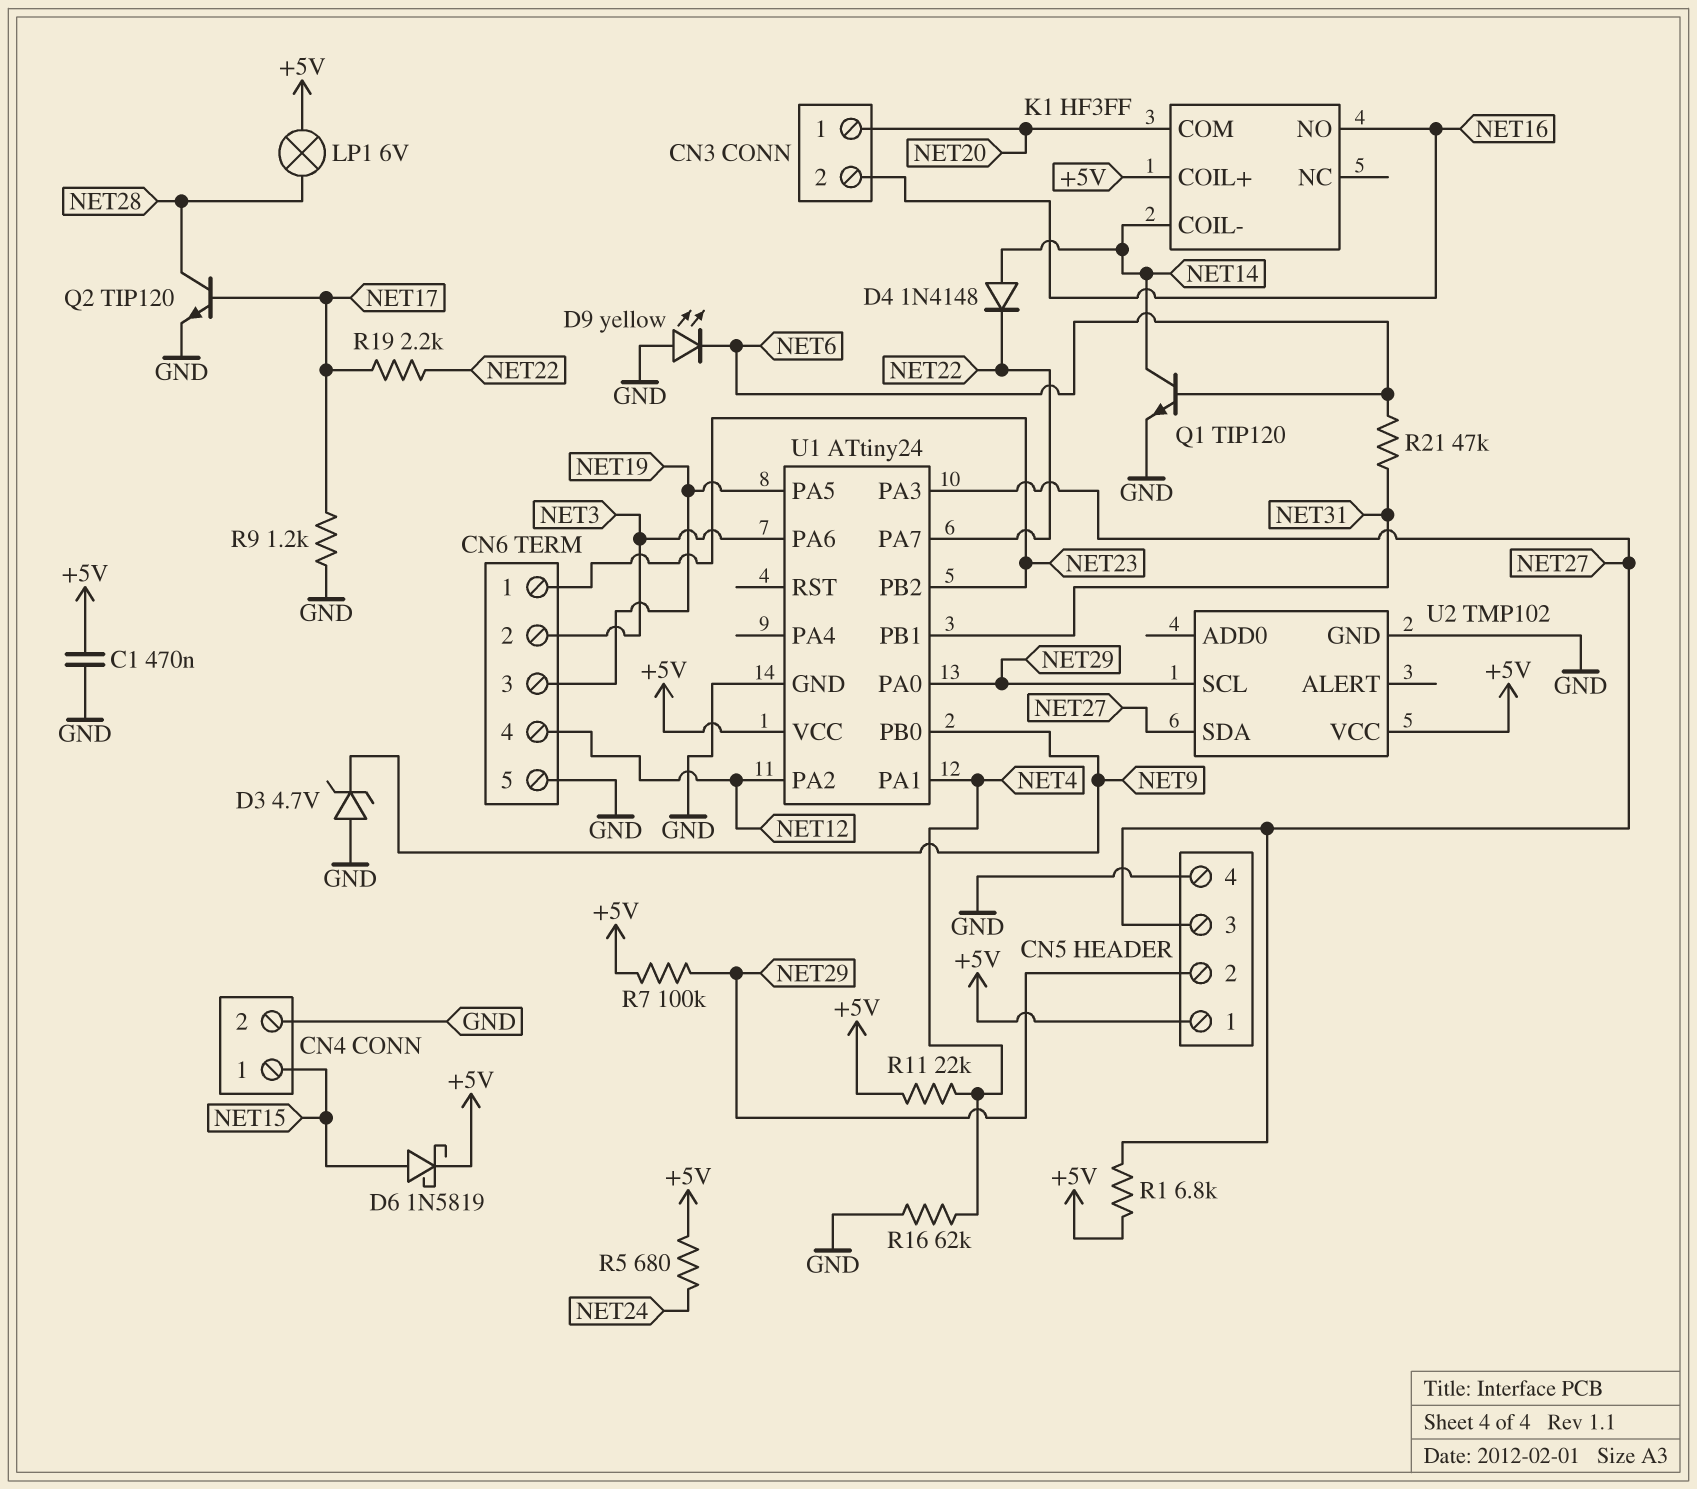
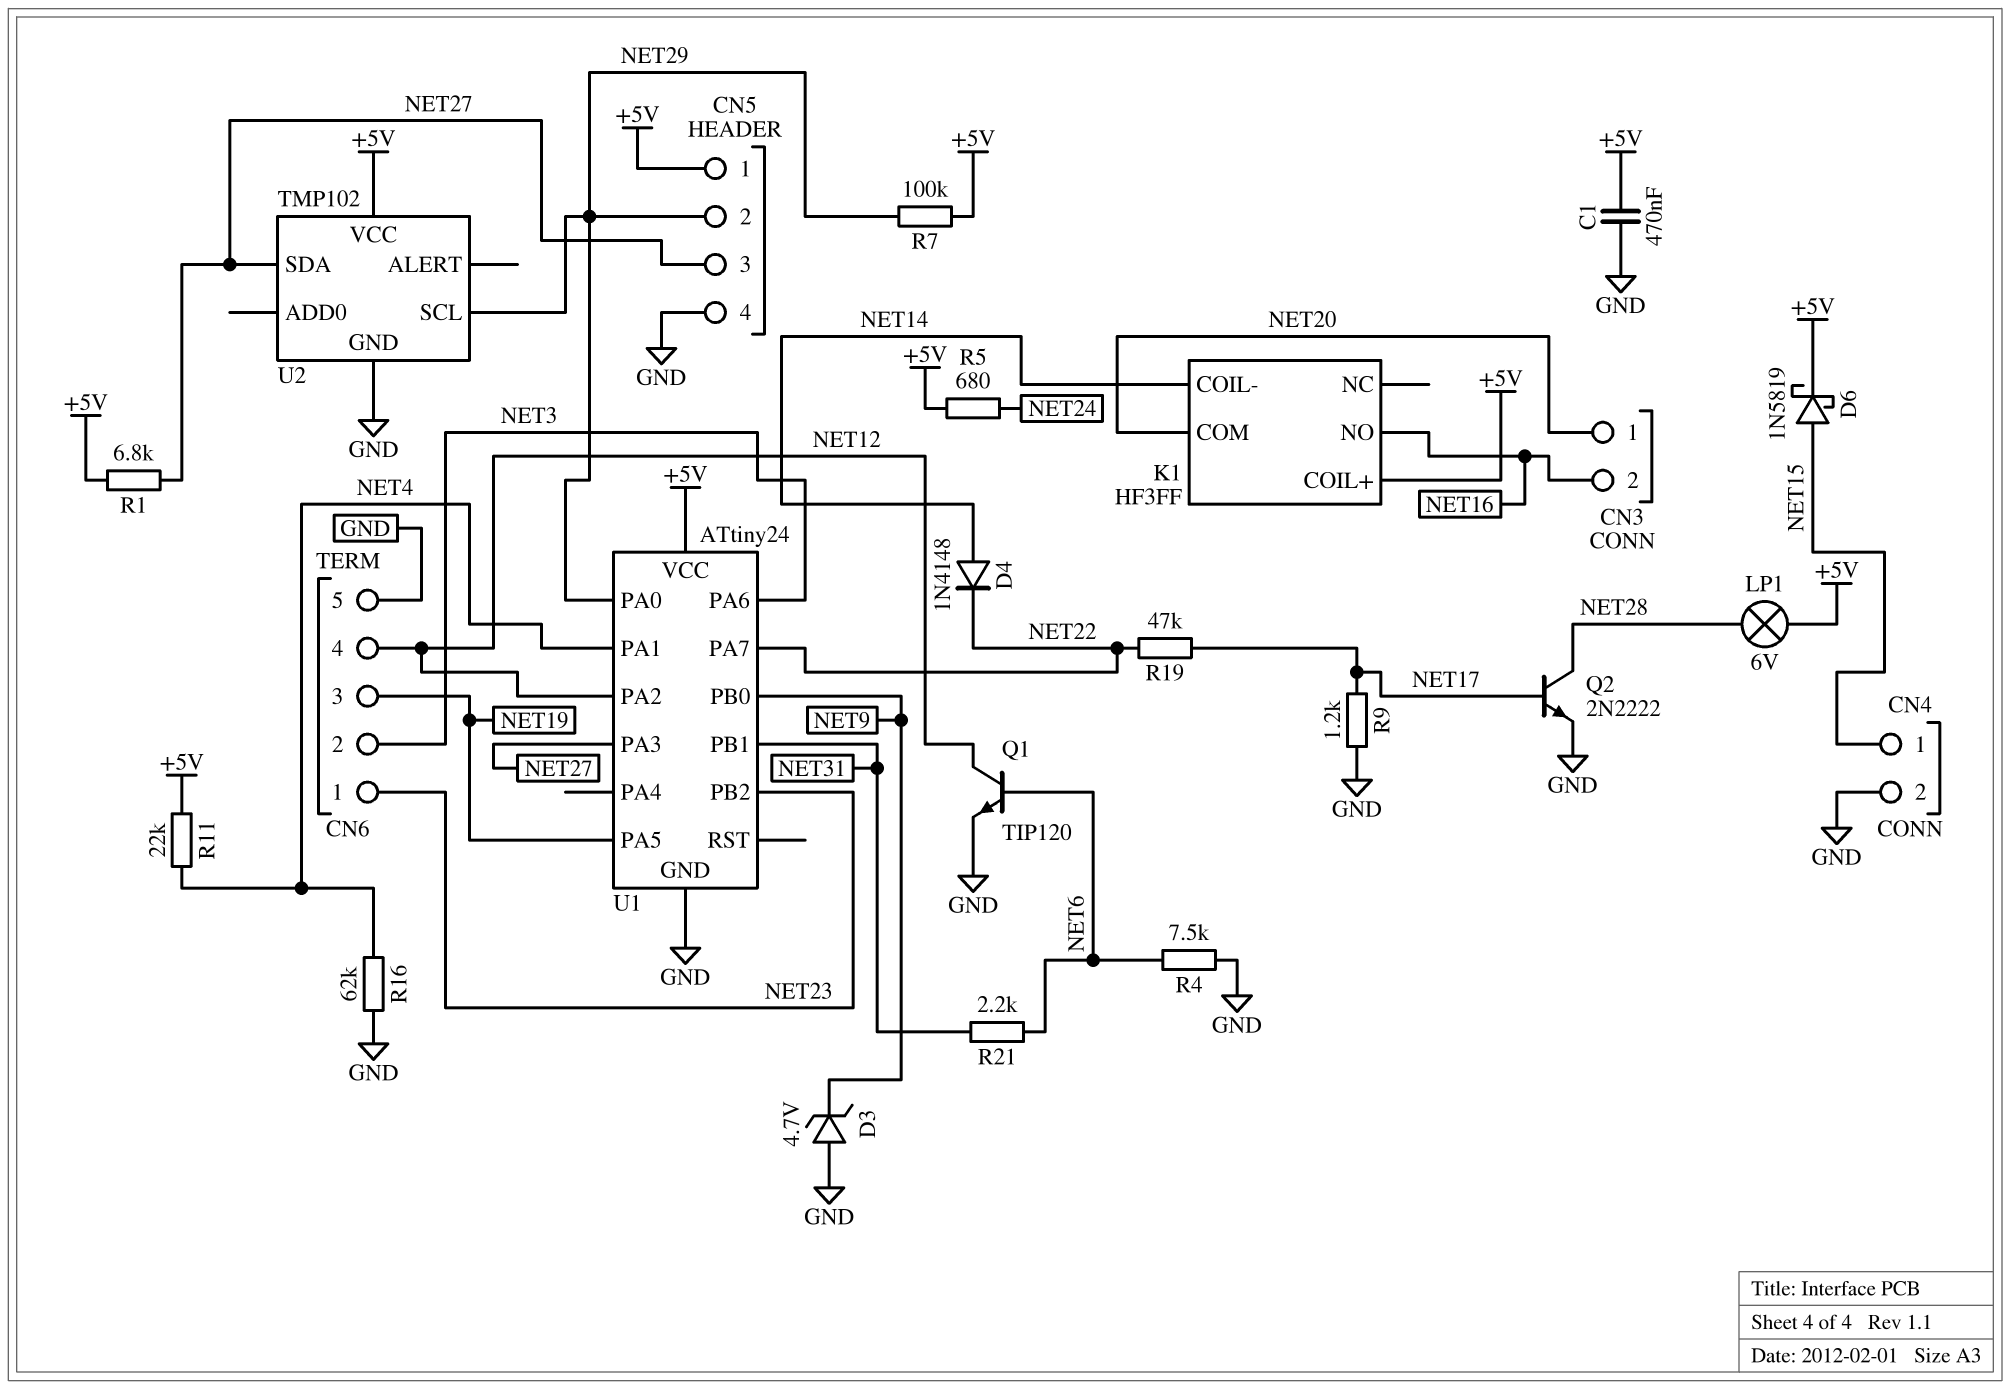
D9: LED yellow (A GND, K NET6) -> none
Q1: NPN TIP120 (B NET6, C NET14, E GND) -> NPN TIP120 (B NET6, C NET12, E GND)
Q2: NPN TIP120 (B NET17, C NET28, E GND) -> NPN 2N2222 (B NET17, C NET28, E GND)
R4: none -> 7.5k (GND, NET6)
R19: 2.2k (NET17, NET22) -> 47k (NET17, NET22)
R21: 47k (NET6, NET31) -> 2.2k (NET6, NET31)

